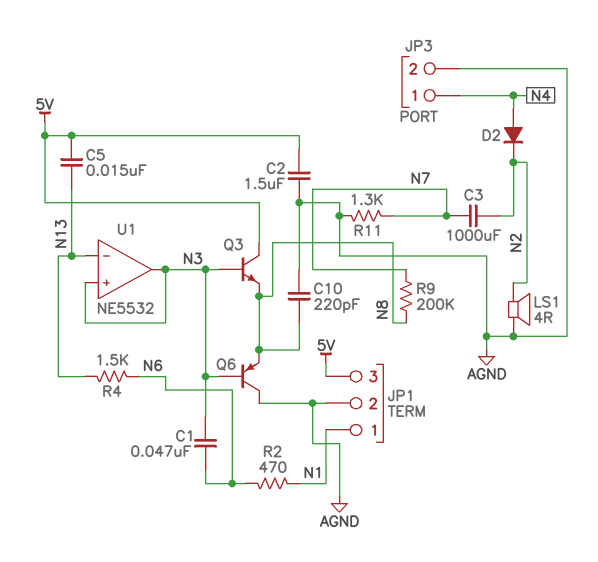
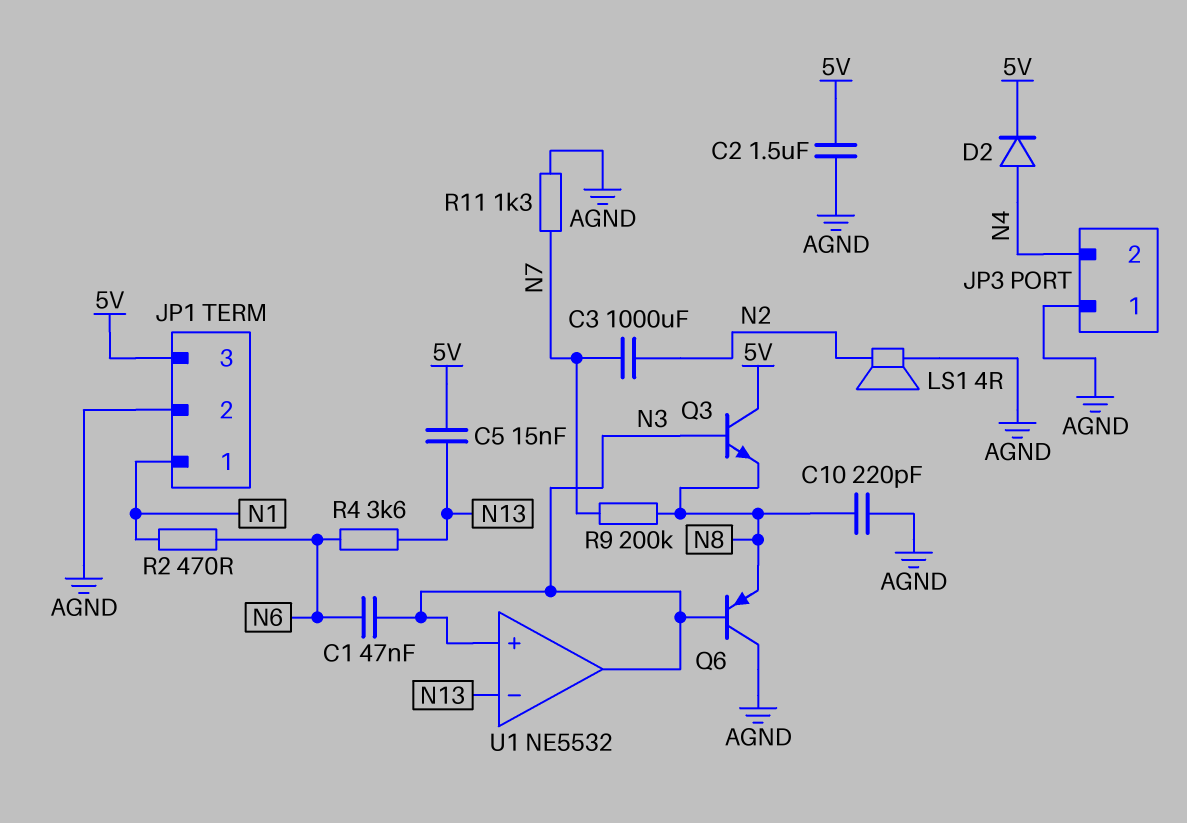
D2: diode (A N4, K N2) -> diode (A N4, K 5V)
JP3 pin 1: N4 -> AGND
JP3 pin 2: AGND -> N4
R4: 1.5k (N6, N13) -> 3.6k (N6, N13)

